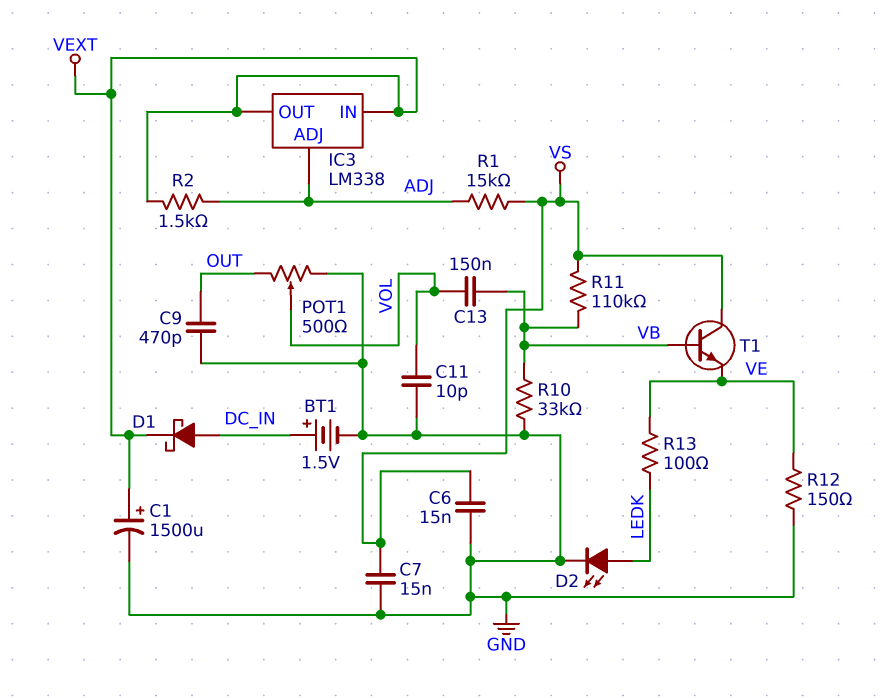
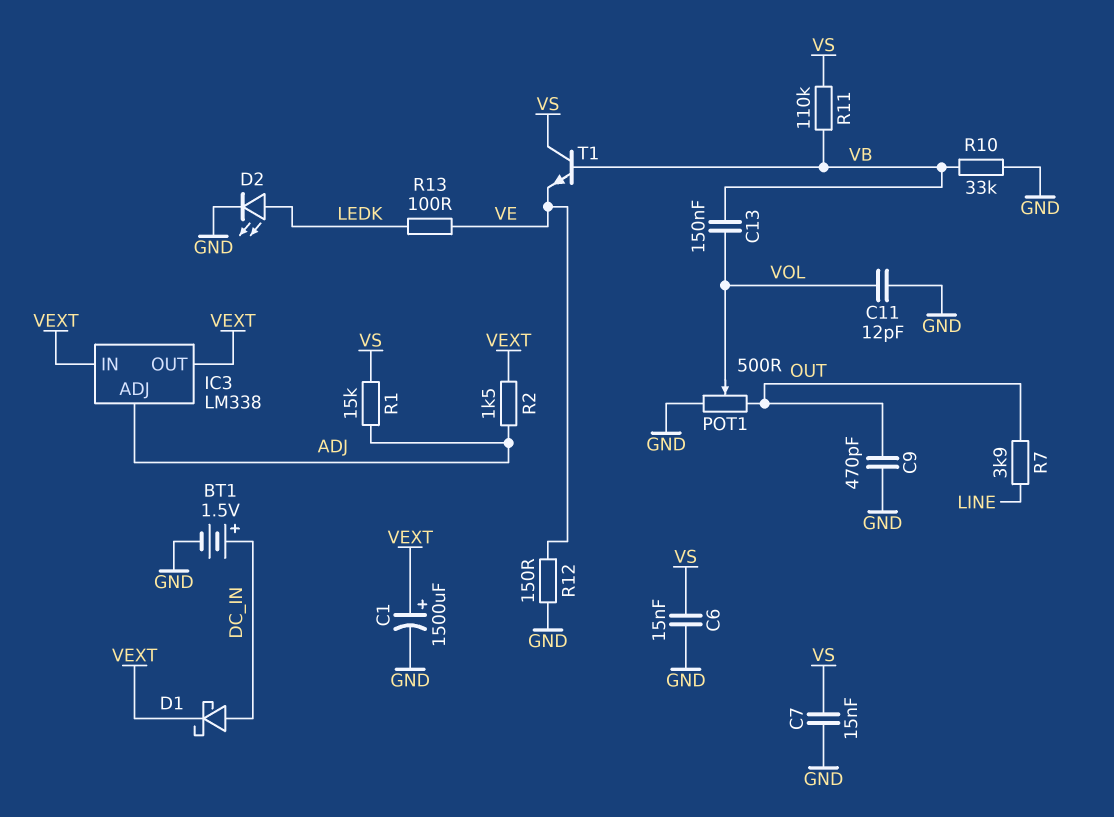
C11: 10pF (GND, VOL) -> 12pF (GND, VOL)
R7: none -> 3.9k (LINE, OUT)

